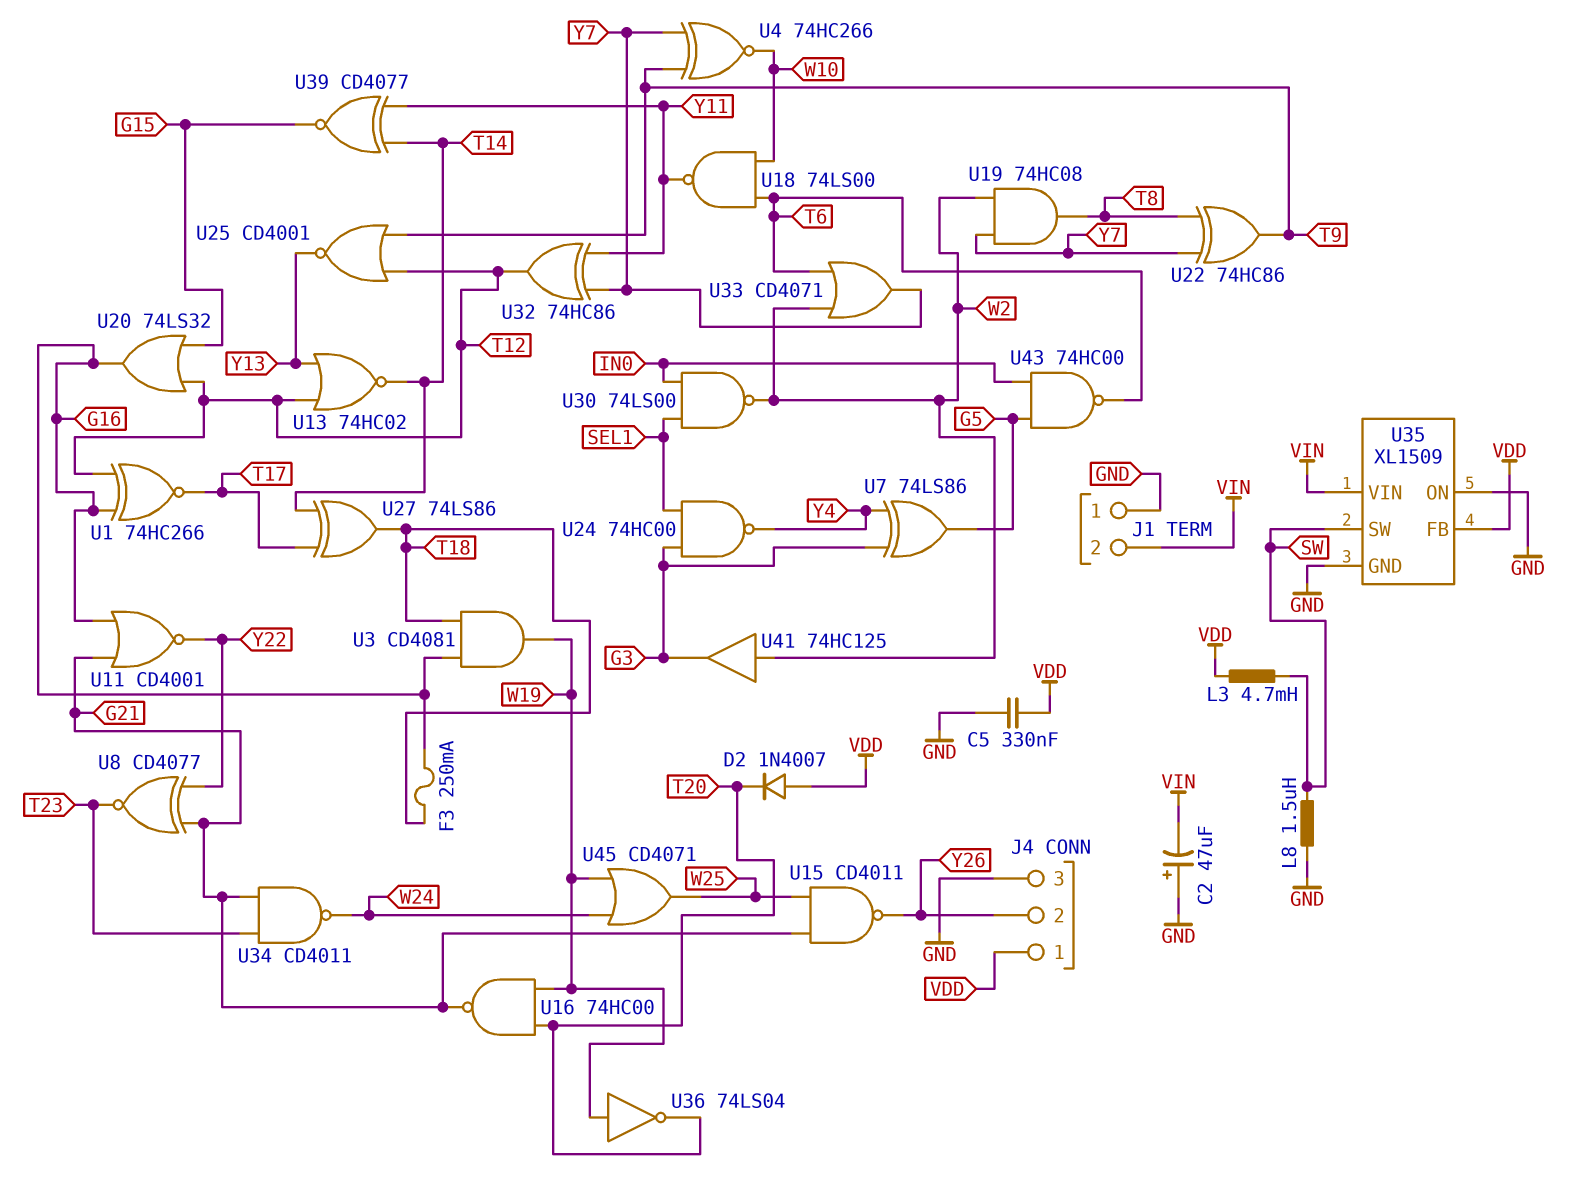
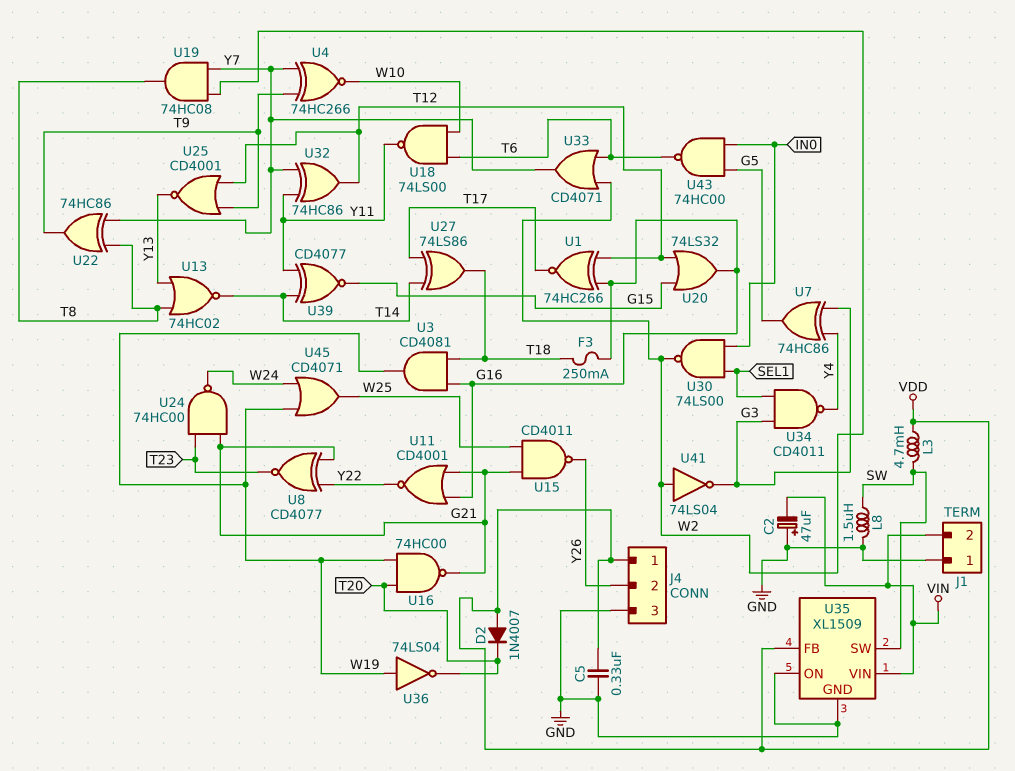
U7: XOR 74LS86 (in G3, in Y4, out G5) -> XOR 74HC86 (in G3, in Y4, out G5)
U13: NOR 74HC02 (in T12, in Y13, out T14) -> NOR 74HC02 (in T8, in Y13, out T14)
U24: NAND 74HC00 (in G3, in SEL1, out Y4) -> NAND 74HC00 (in G21, in T23, out W24)
U34: NAND CD4011 (in G21, in T23, out W24) -> NAND CD4011 (in G3, in SEL1, out Y4)
U41: buffer 74HC125 (in W2, out G3) -> NOT 74LS04 (in W2, out G3)

